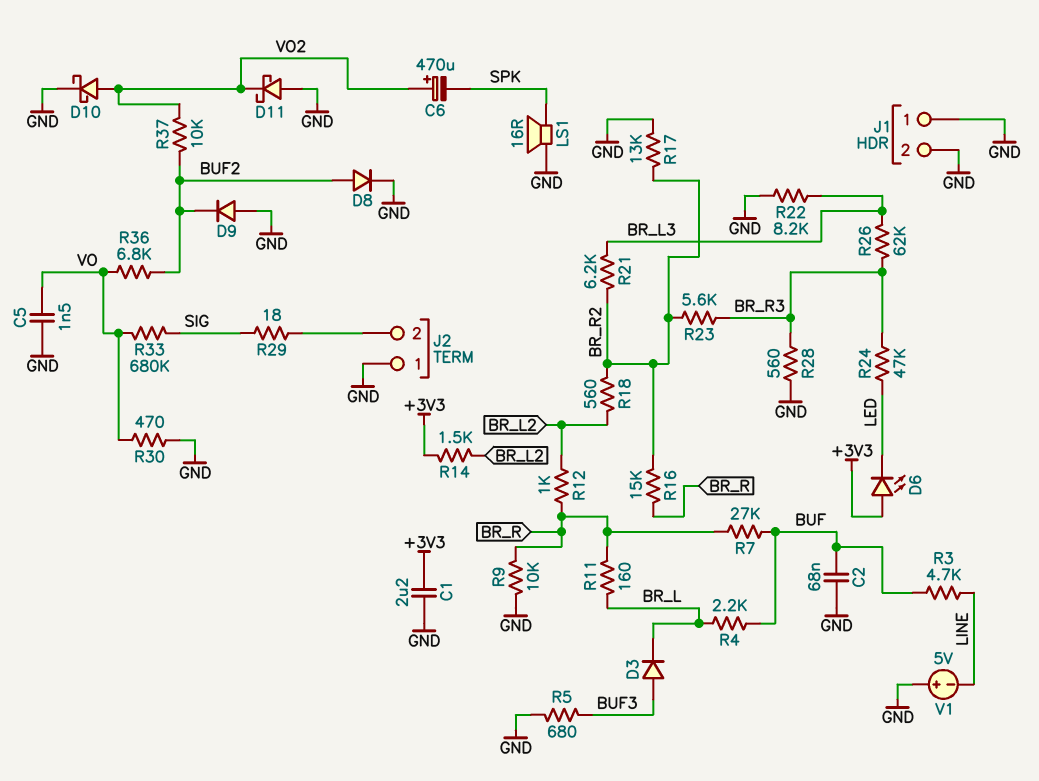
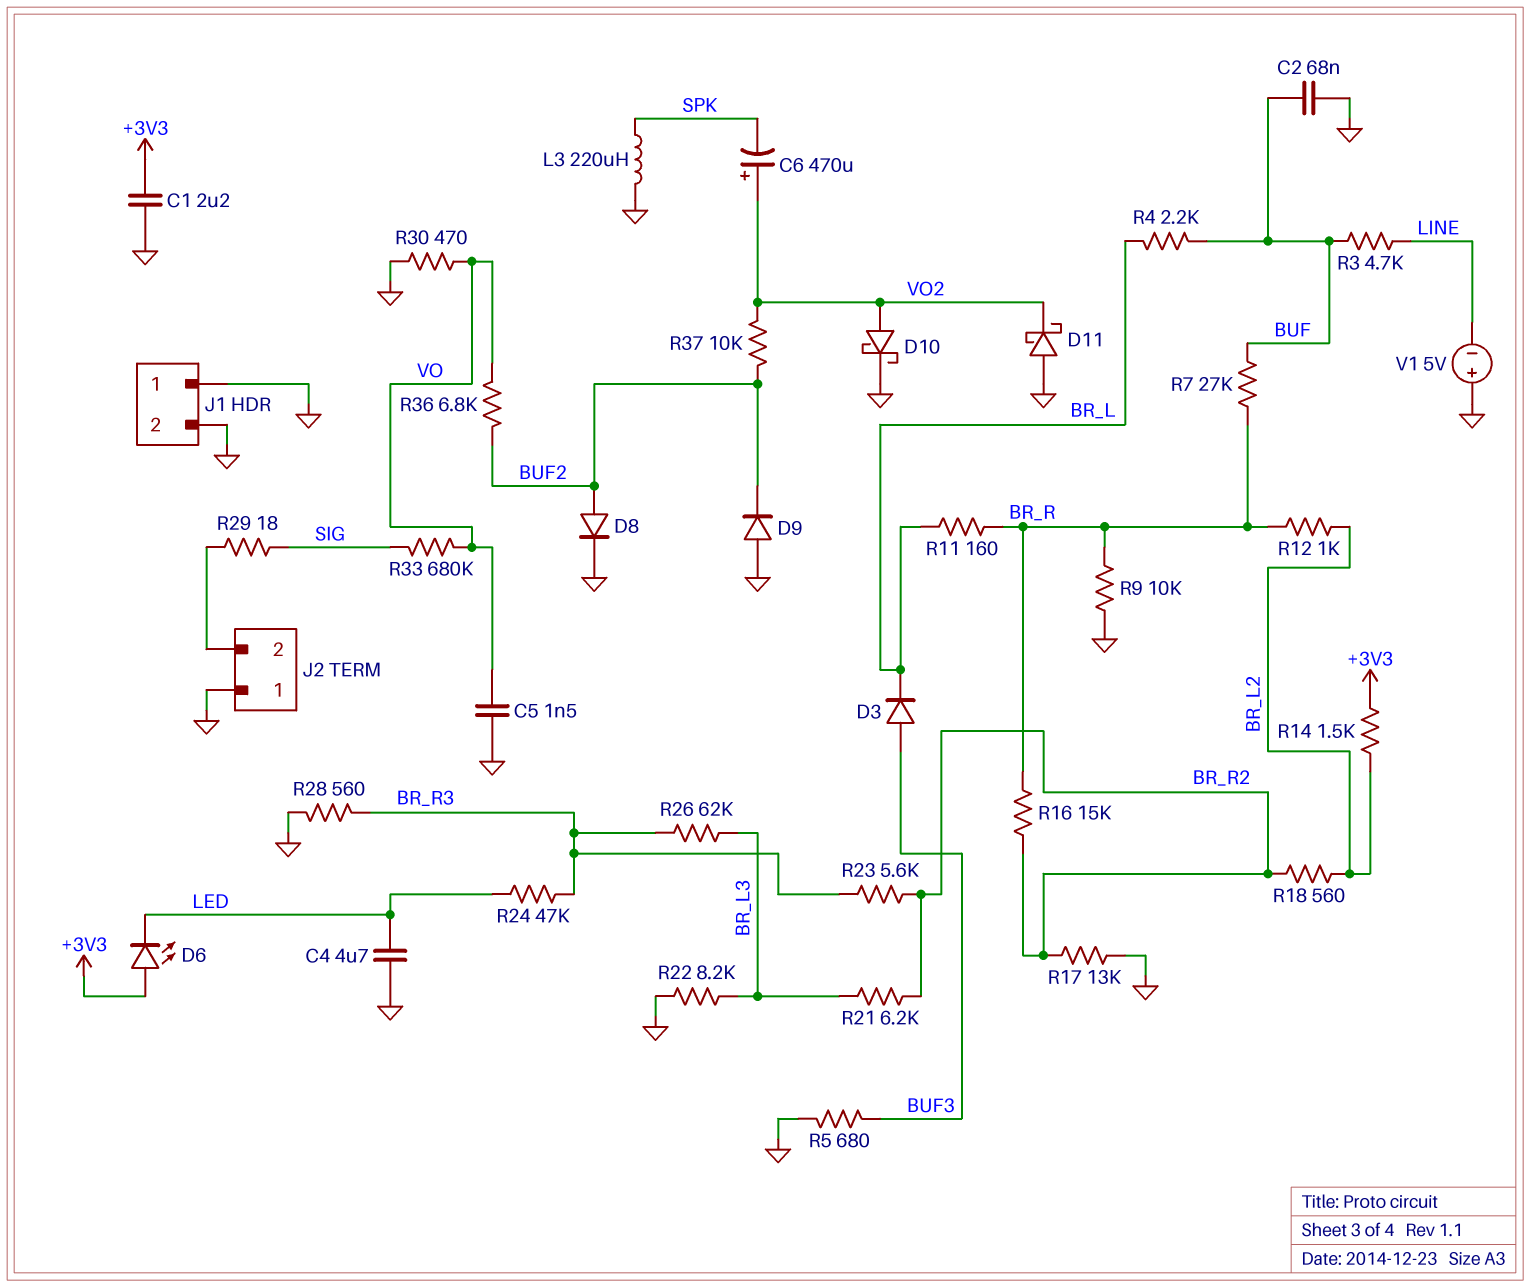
C4: none -> 4.7uF (GND, LED)
L3: none -> 220uH (GND, SPK)
LS1: speaker 16R (GND, SPK) -> none

